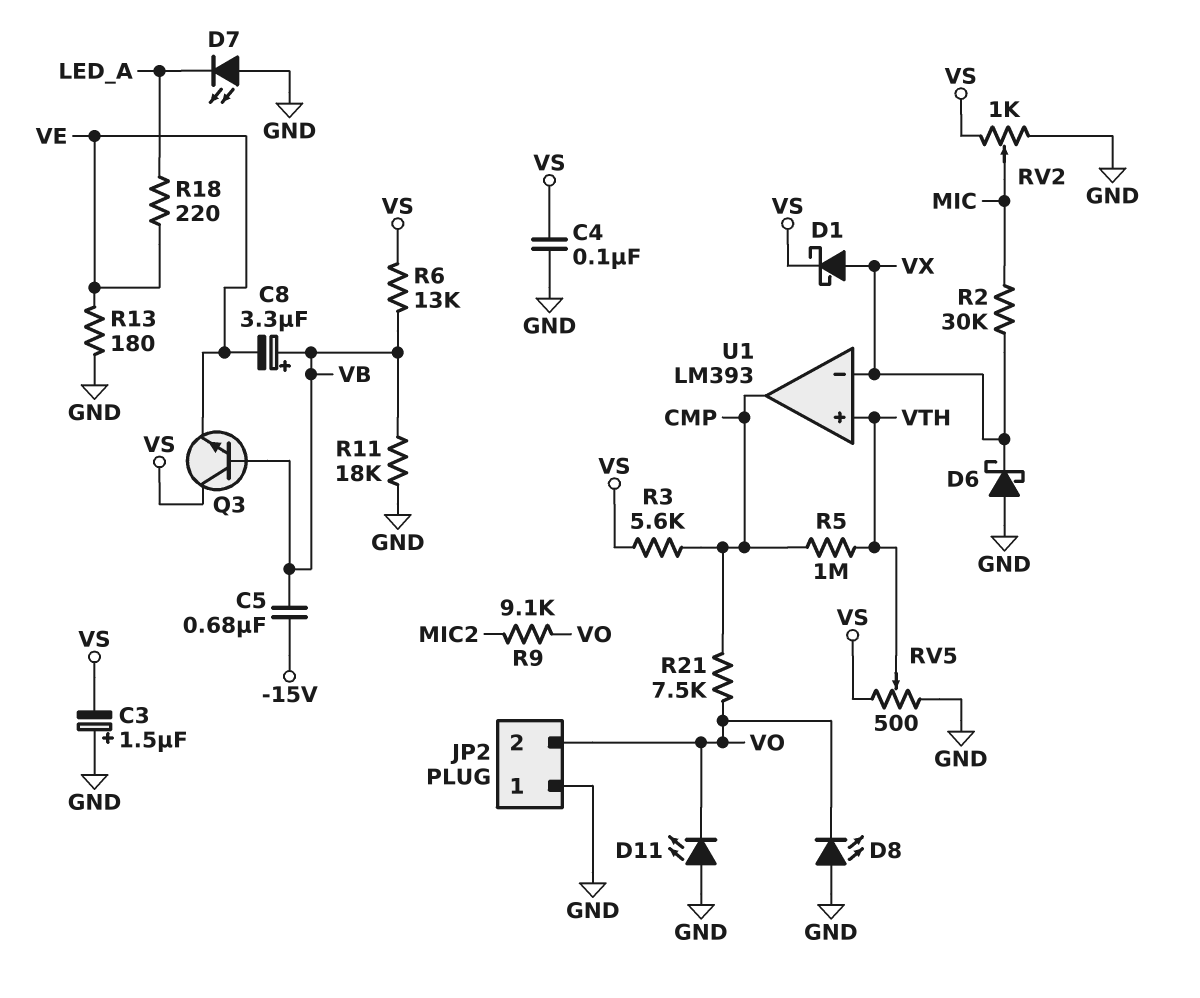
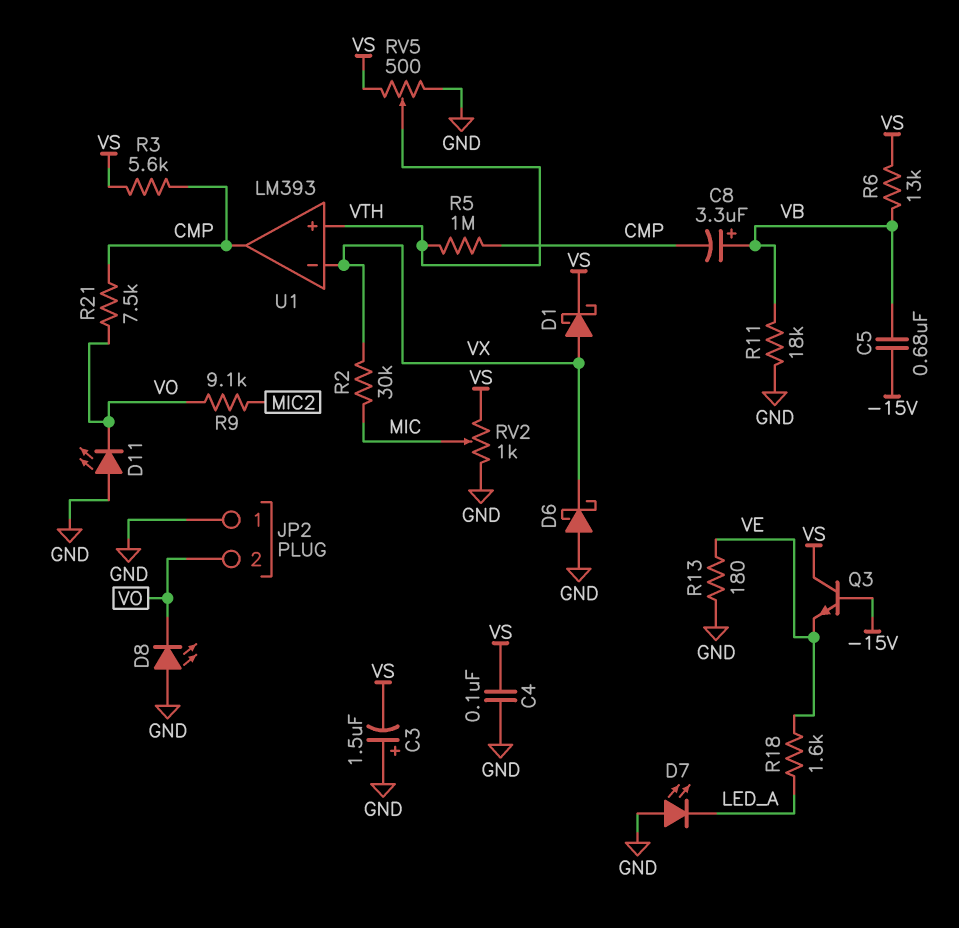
C8: 3.3uF (plus VB, minus VE) -> 3.3uF (plus VB, minus CMP)
Q3: NPN (B VB, C VS, E VE) -> NPN (B -15V, C VS, E VE)
R18: 220 (LED_A, VE) -> 1.6k (LED_A, VE)

